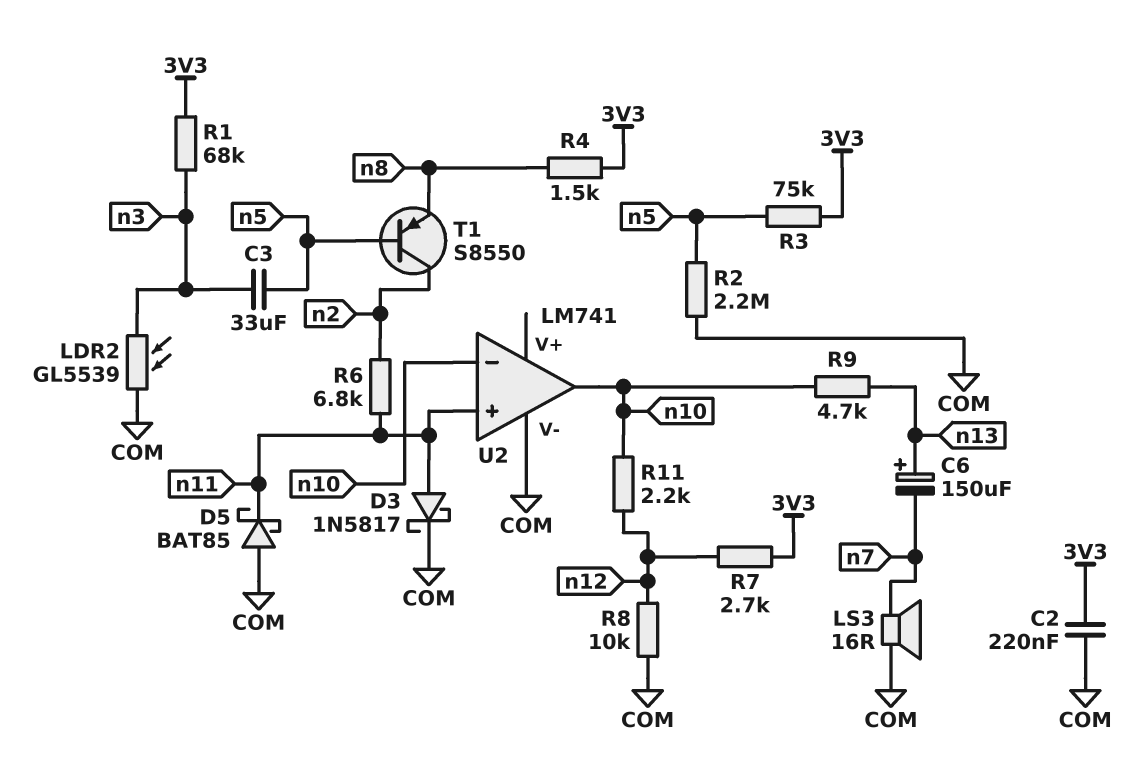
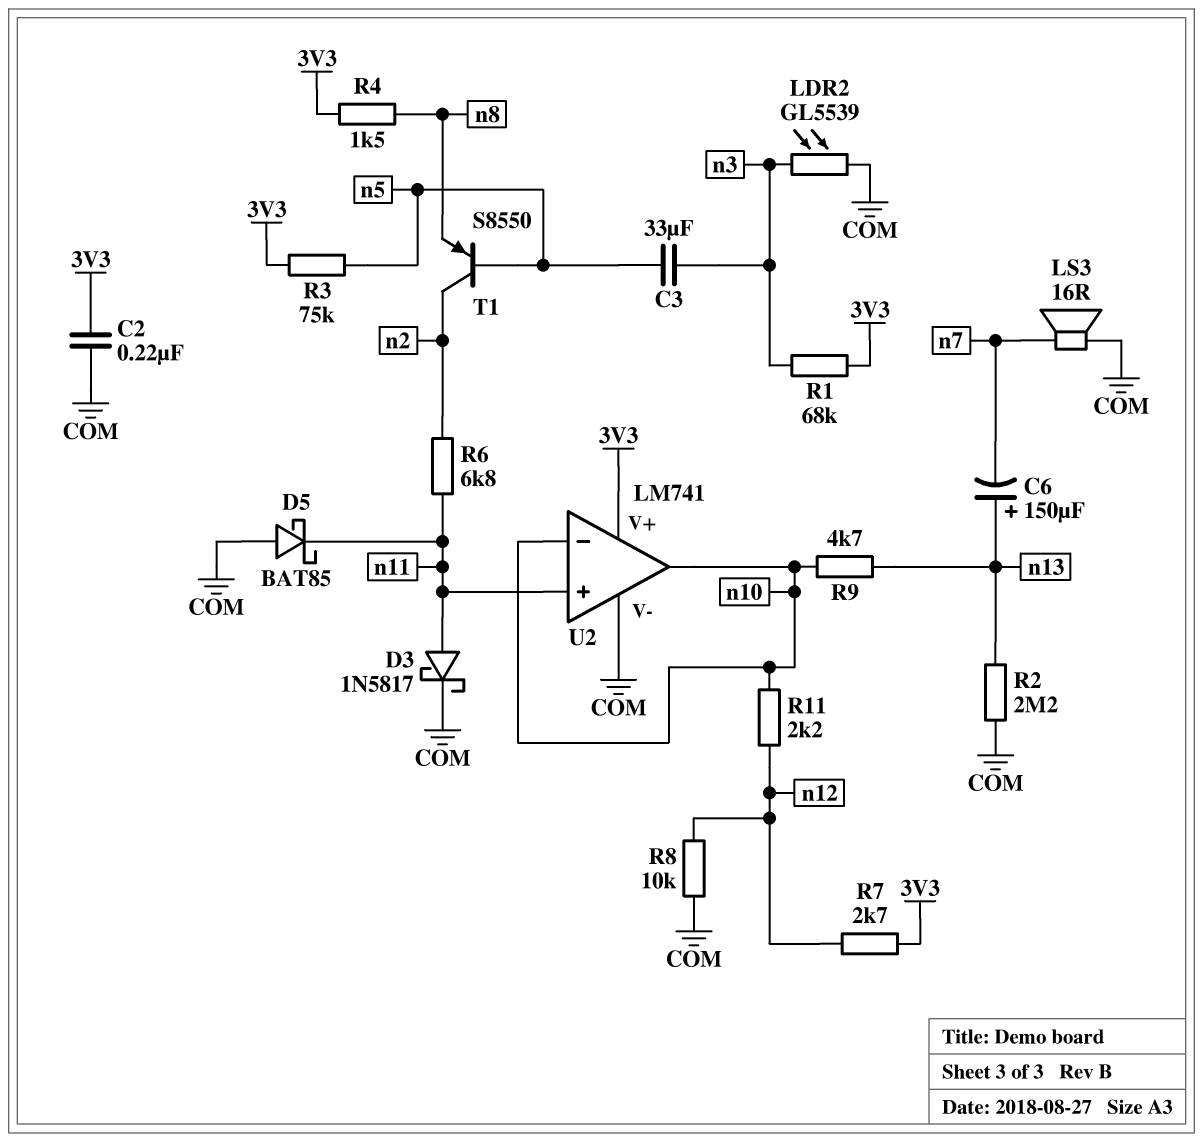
R2: 2.2M (COM, n5) -> 2.2M (COM, n13)
U2 pin V+: none -> 3V3

